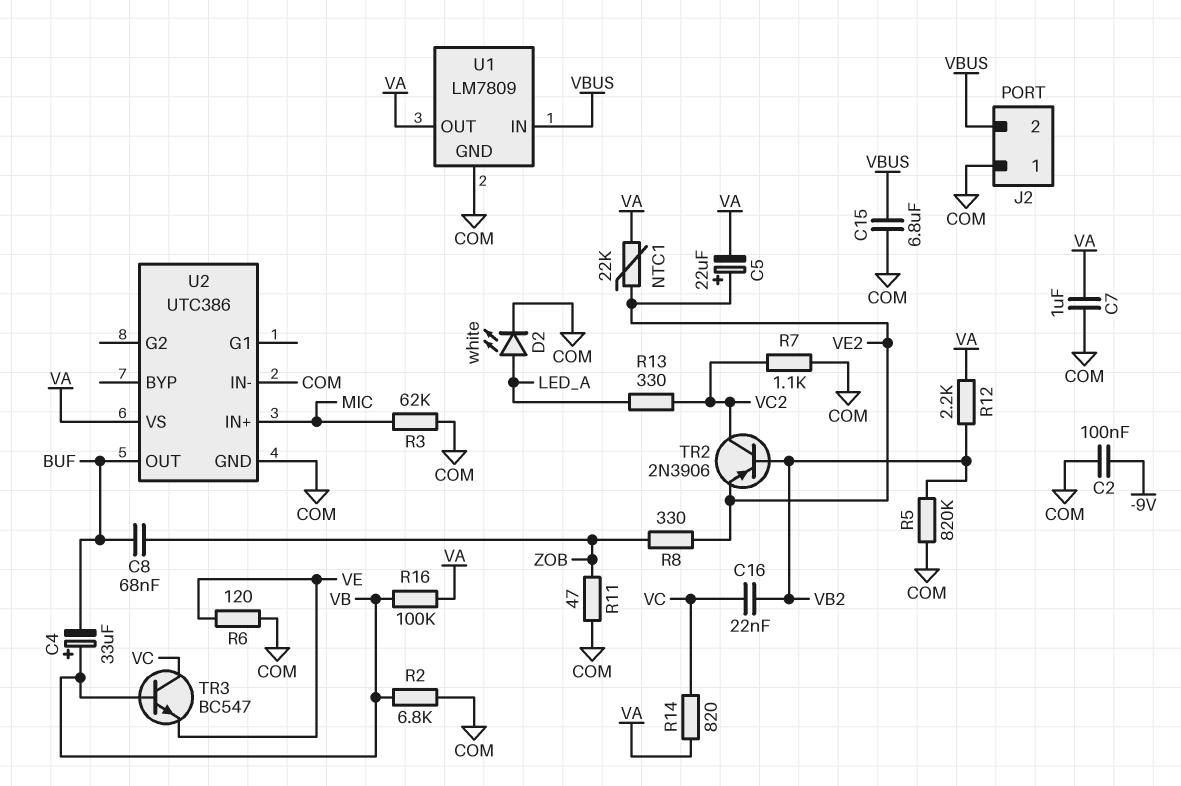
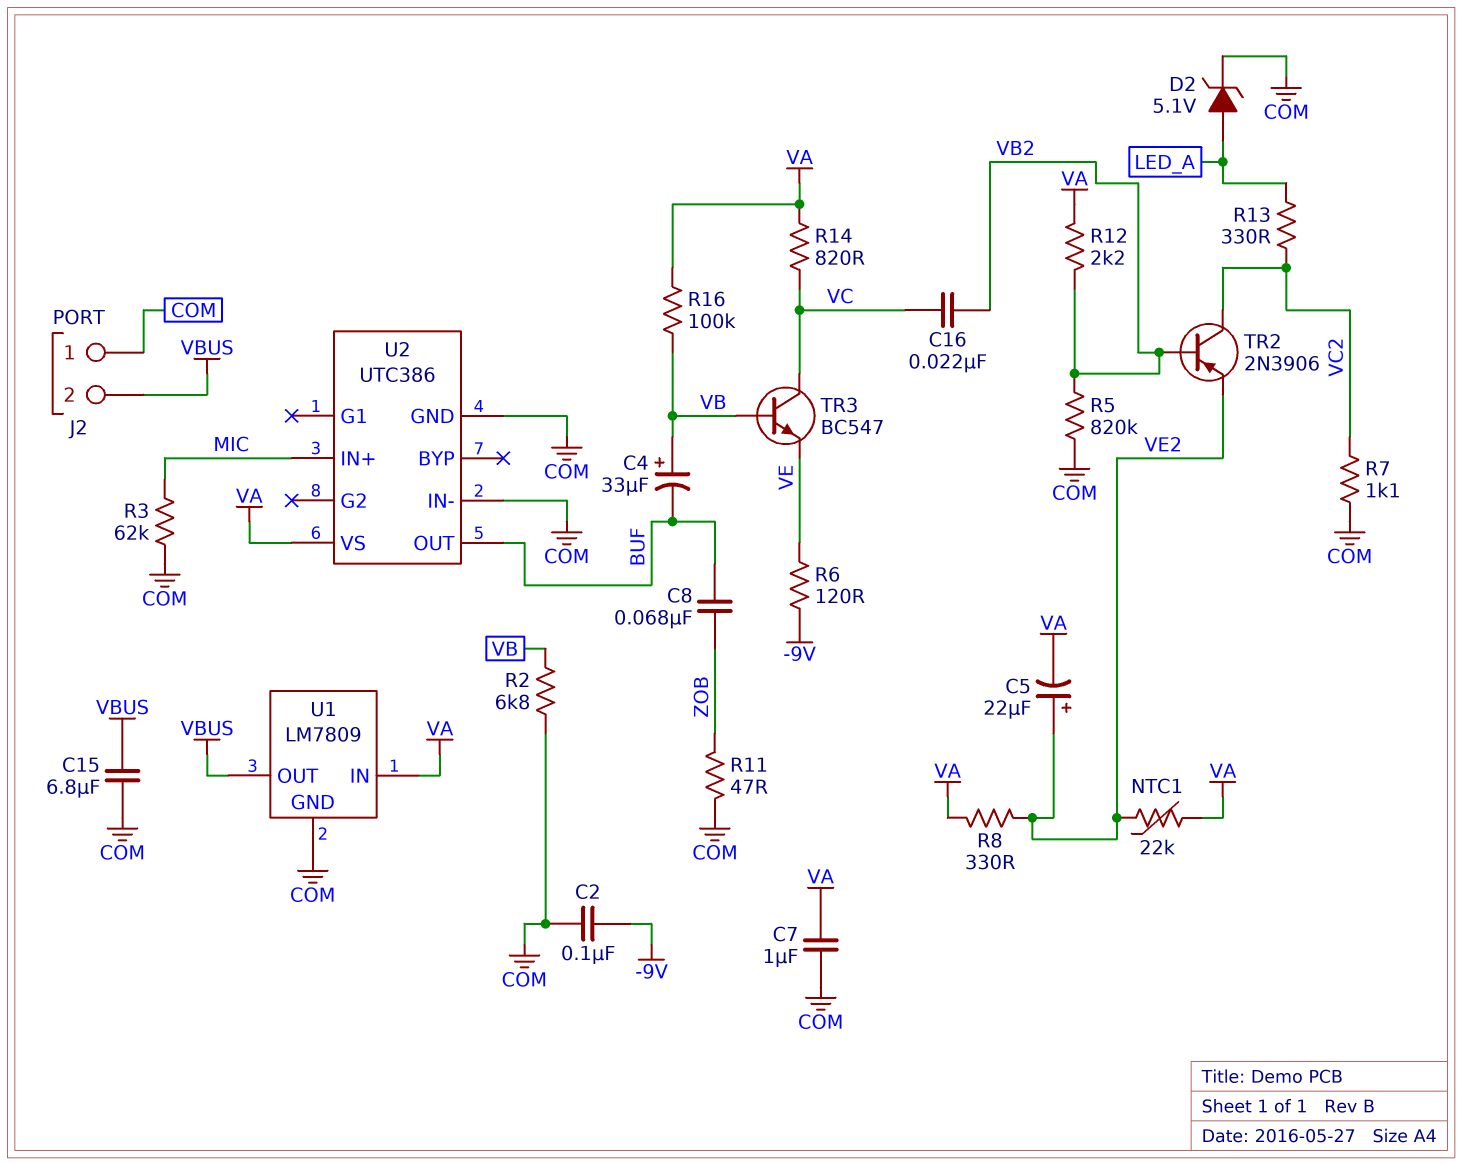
D2: LED white (A LED_A, K COM) -> zener 5.1V (A LED_A, K COM)
R6: 120 (COM, VE) -> 120 (-9V, VE)
R8: 330 (VE2, ZOB) -> 330 (VA, VE2)
U1 pin IN: VBUS -> VA
U1 pin OUT: VA -> VBUS

